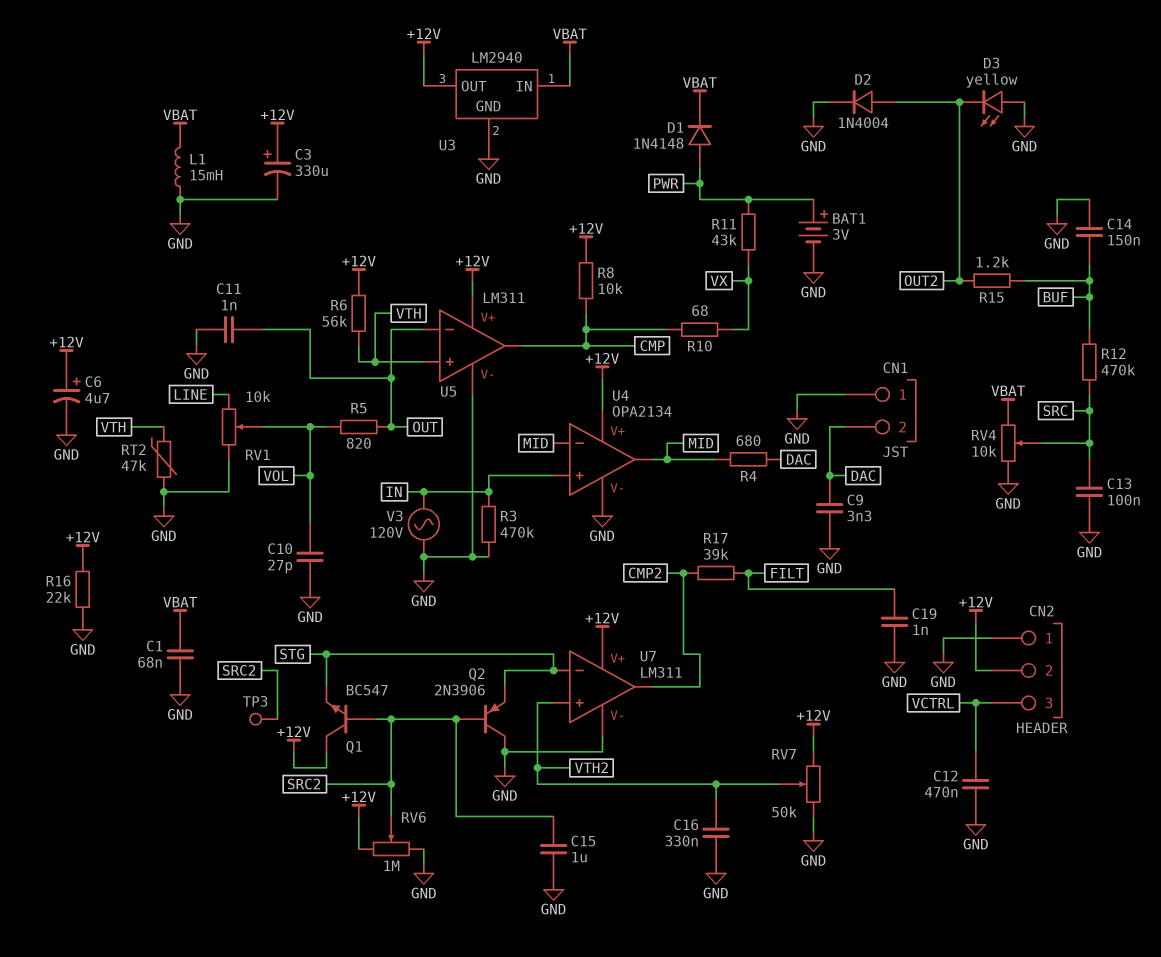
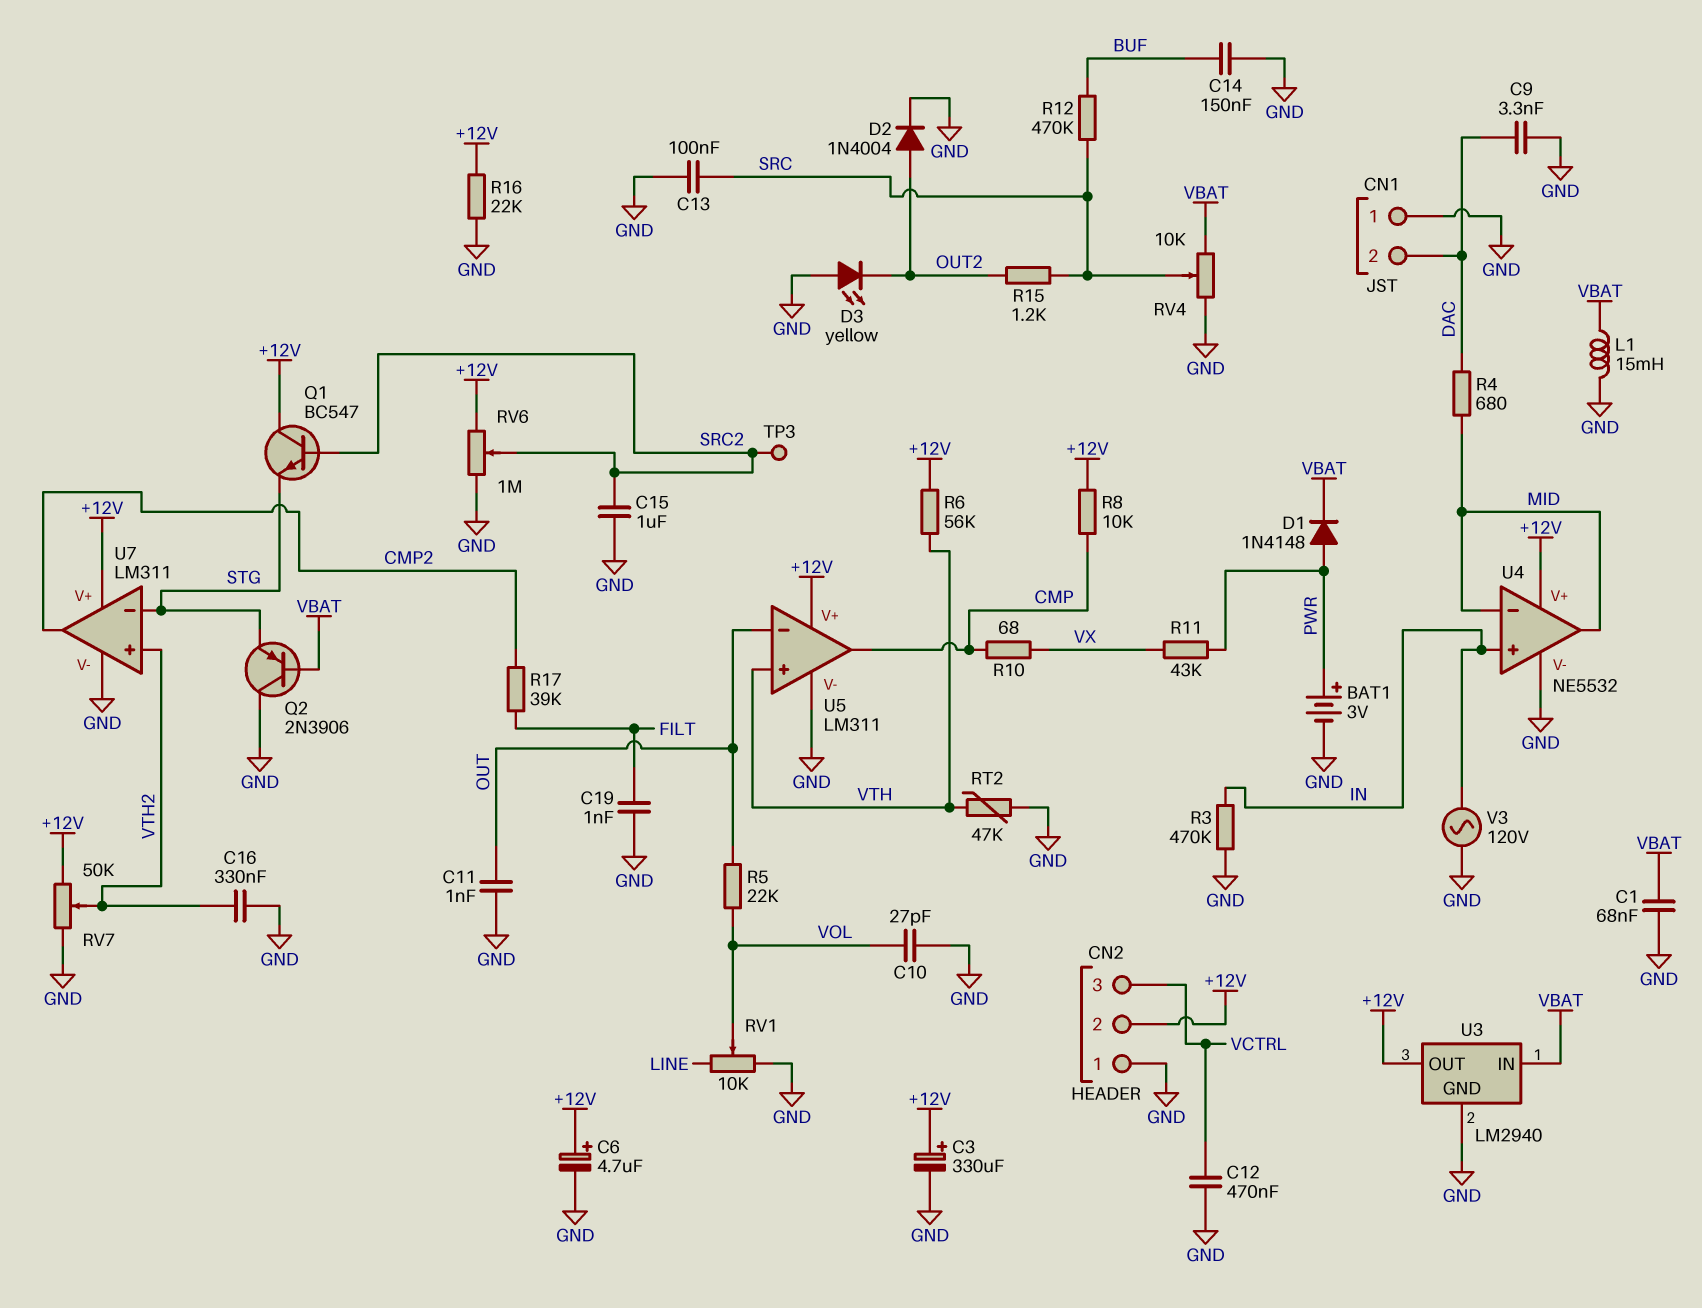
Q2: PNP 2N3906 (B SRC2, C GND, E STG) -> PNP 2N3906 (B VBAT, C GND, E STG)
R5: 820 (OUT, VOL) -> 22k (OUT, VOL)
R15: 1.2k (BUF, OUT2) -> 1.2k (OUT2, SRC)
U4: OPA2134 -> NE5532

